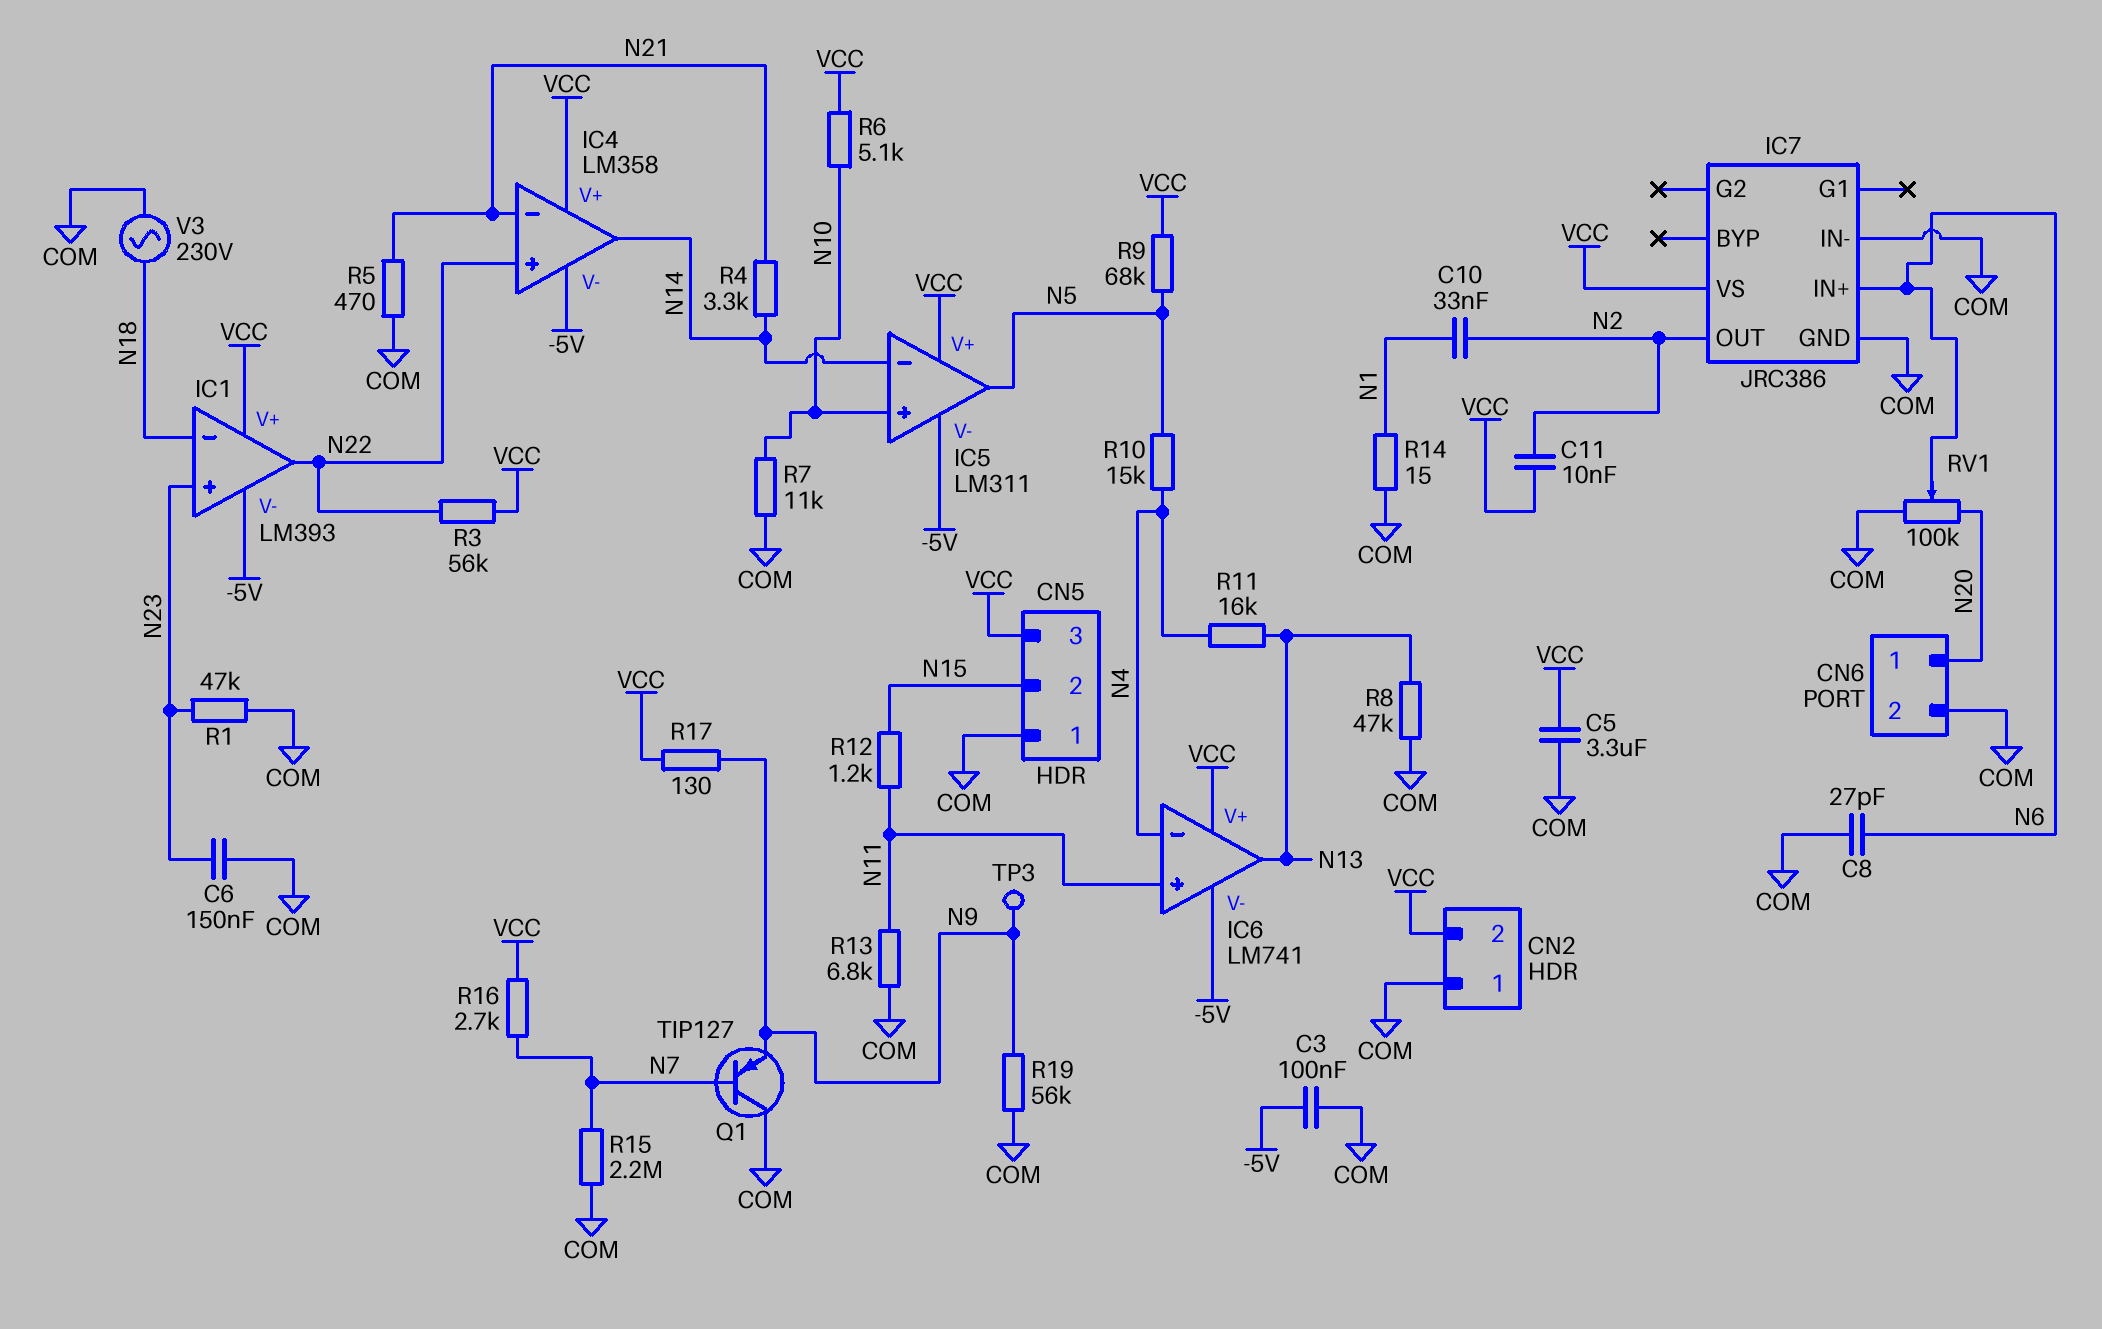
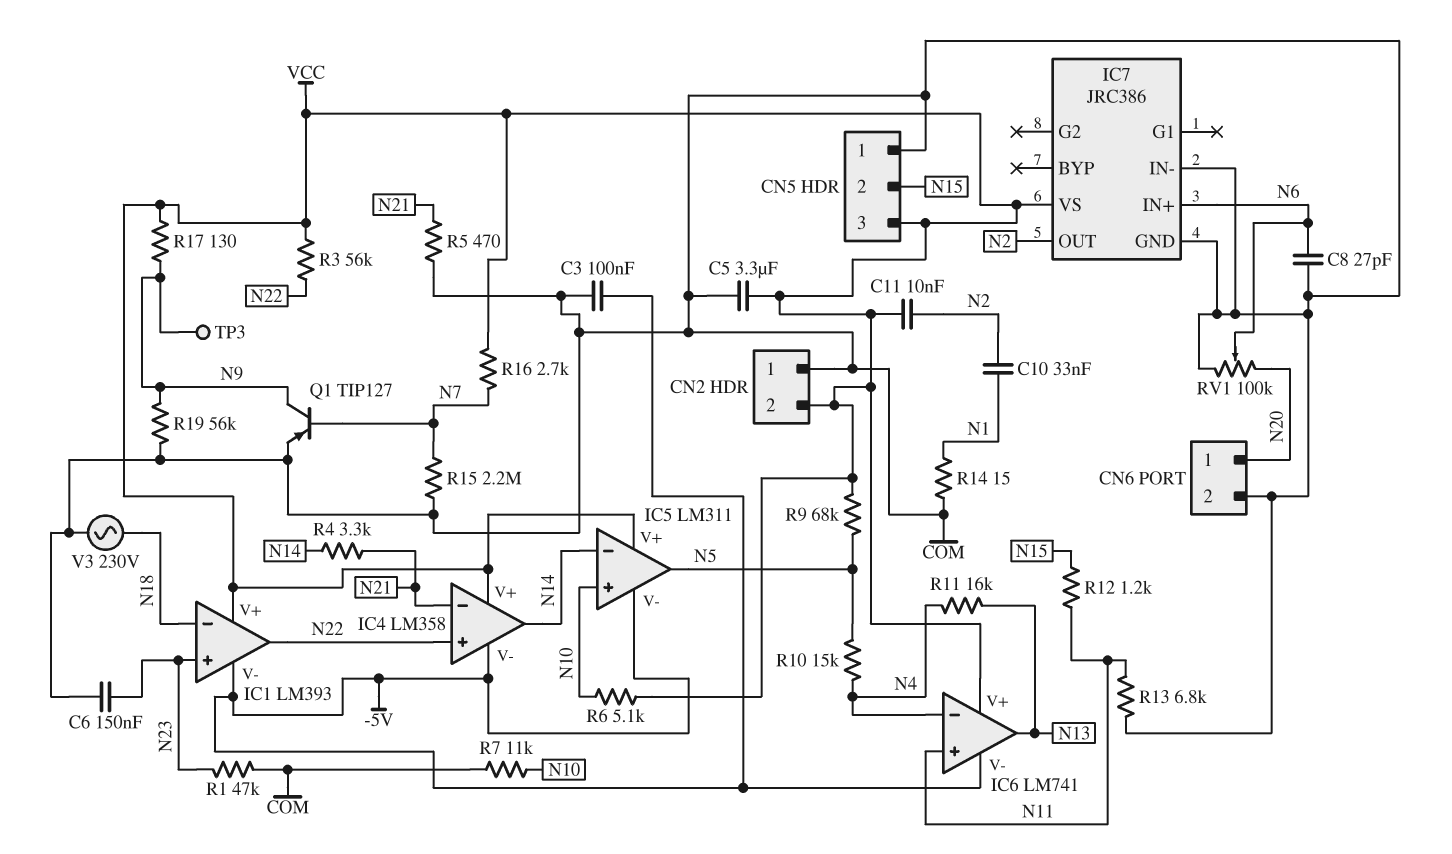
Q1: PNP TIP127 (B N7, C COM, E N9) -> PNP TIP127 (B N7, C N9, E COM)
R8: 47k (COM, N13) -> none

